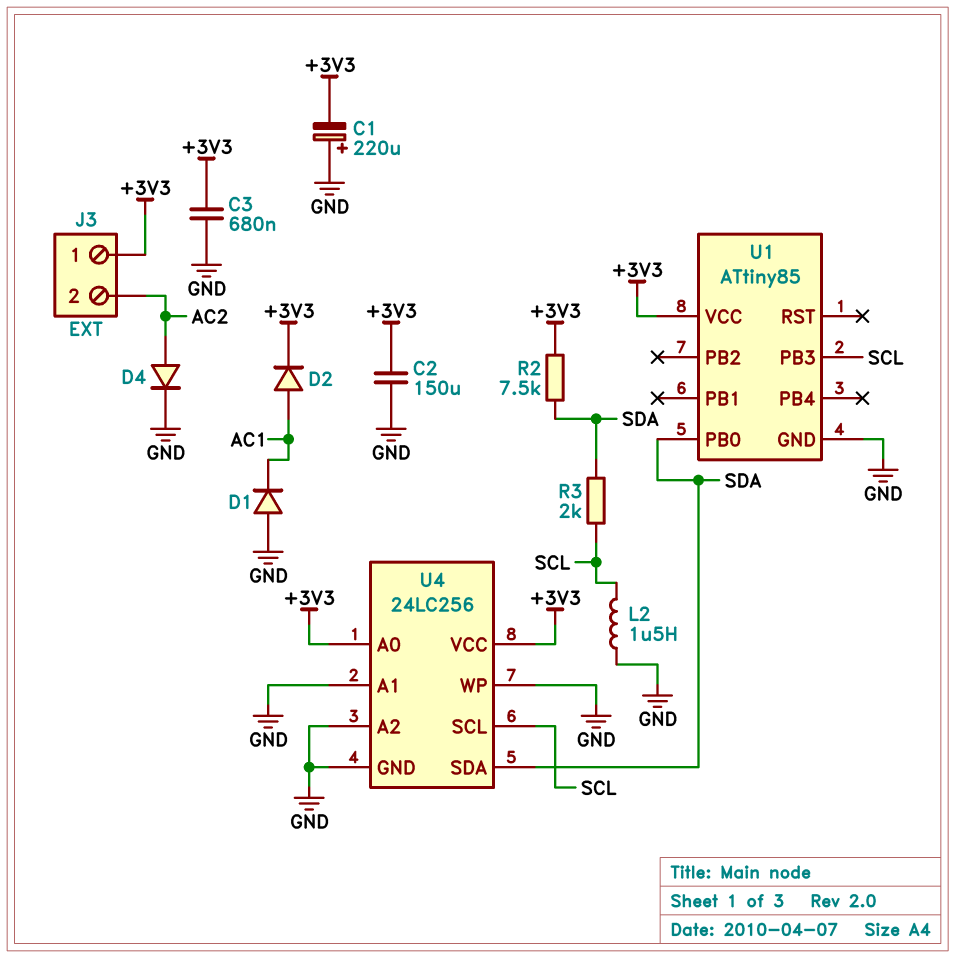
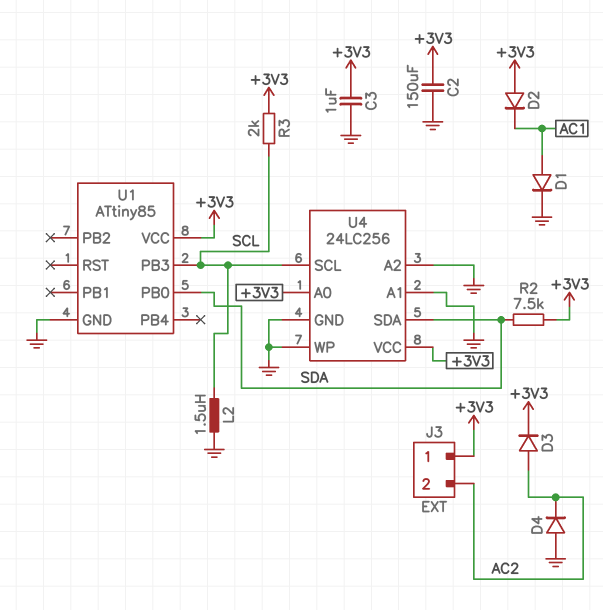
C1: 220uF (plus GND, minus +3V3) -> none
C3: 680nF (+3V3, GND) -> 1uF (+3V3, GND)
D1: diode (A GND, K AC1) -> diode (A AC1, K GND)
D2: diode (A AC1, K +3V3) -> diode (A +3V3, K AC1)
D3: none -> diode (A AC2, K +3V3)
D4: diode (A AC2, K GND) -> diode (A GND, K AC2)
R3: 2k (SCL, SDA) -> 2k (+3V3, SCL)

